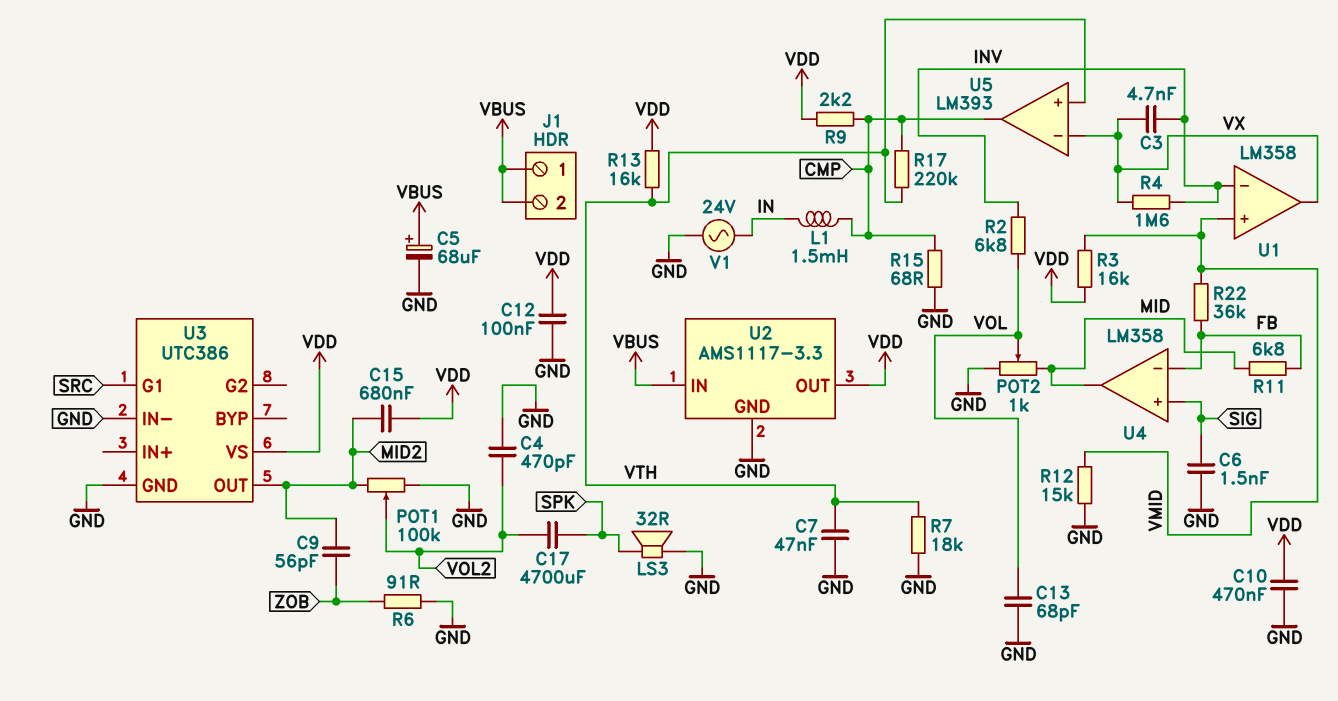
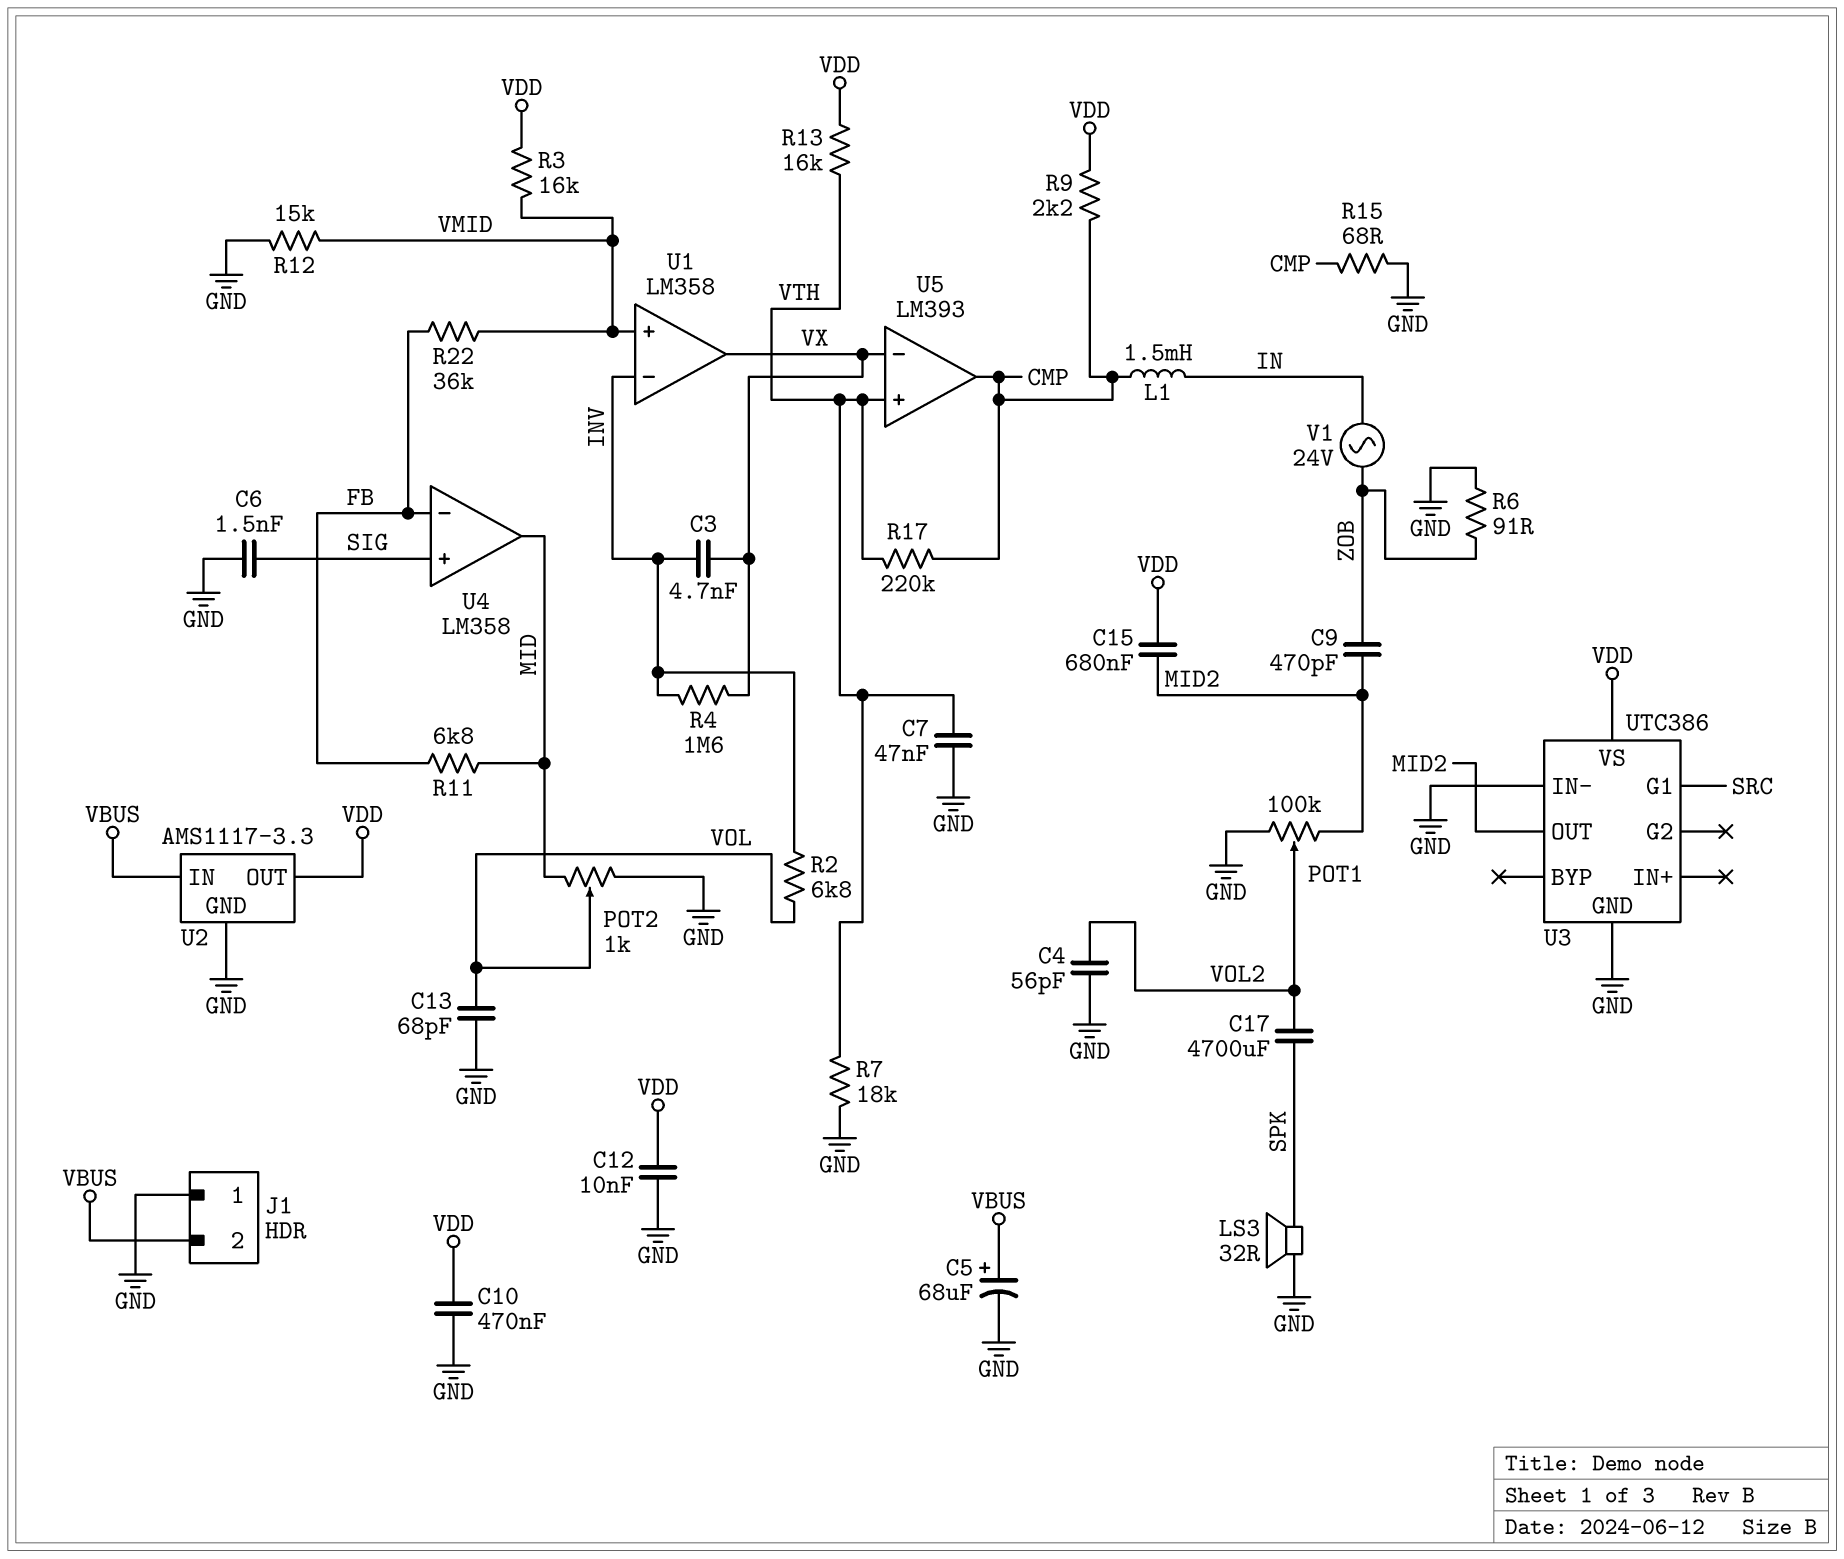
C4: 470pF (GND, VOL2) -> 56pF (GND, VOL2)
C9: 56pF (MID2, ZOB) -> 470pF (MID2, ZOB)
C12: 100nF (GND, VDD) -> 10nF (GND, VDD)
J1 pin 1: VBUS -> GND
V1: AC 24V (GND, IN) -> AC 24V (IN, ZOB)

